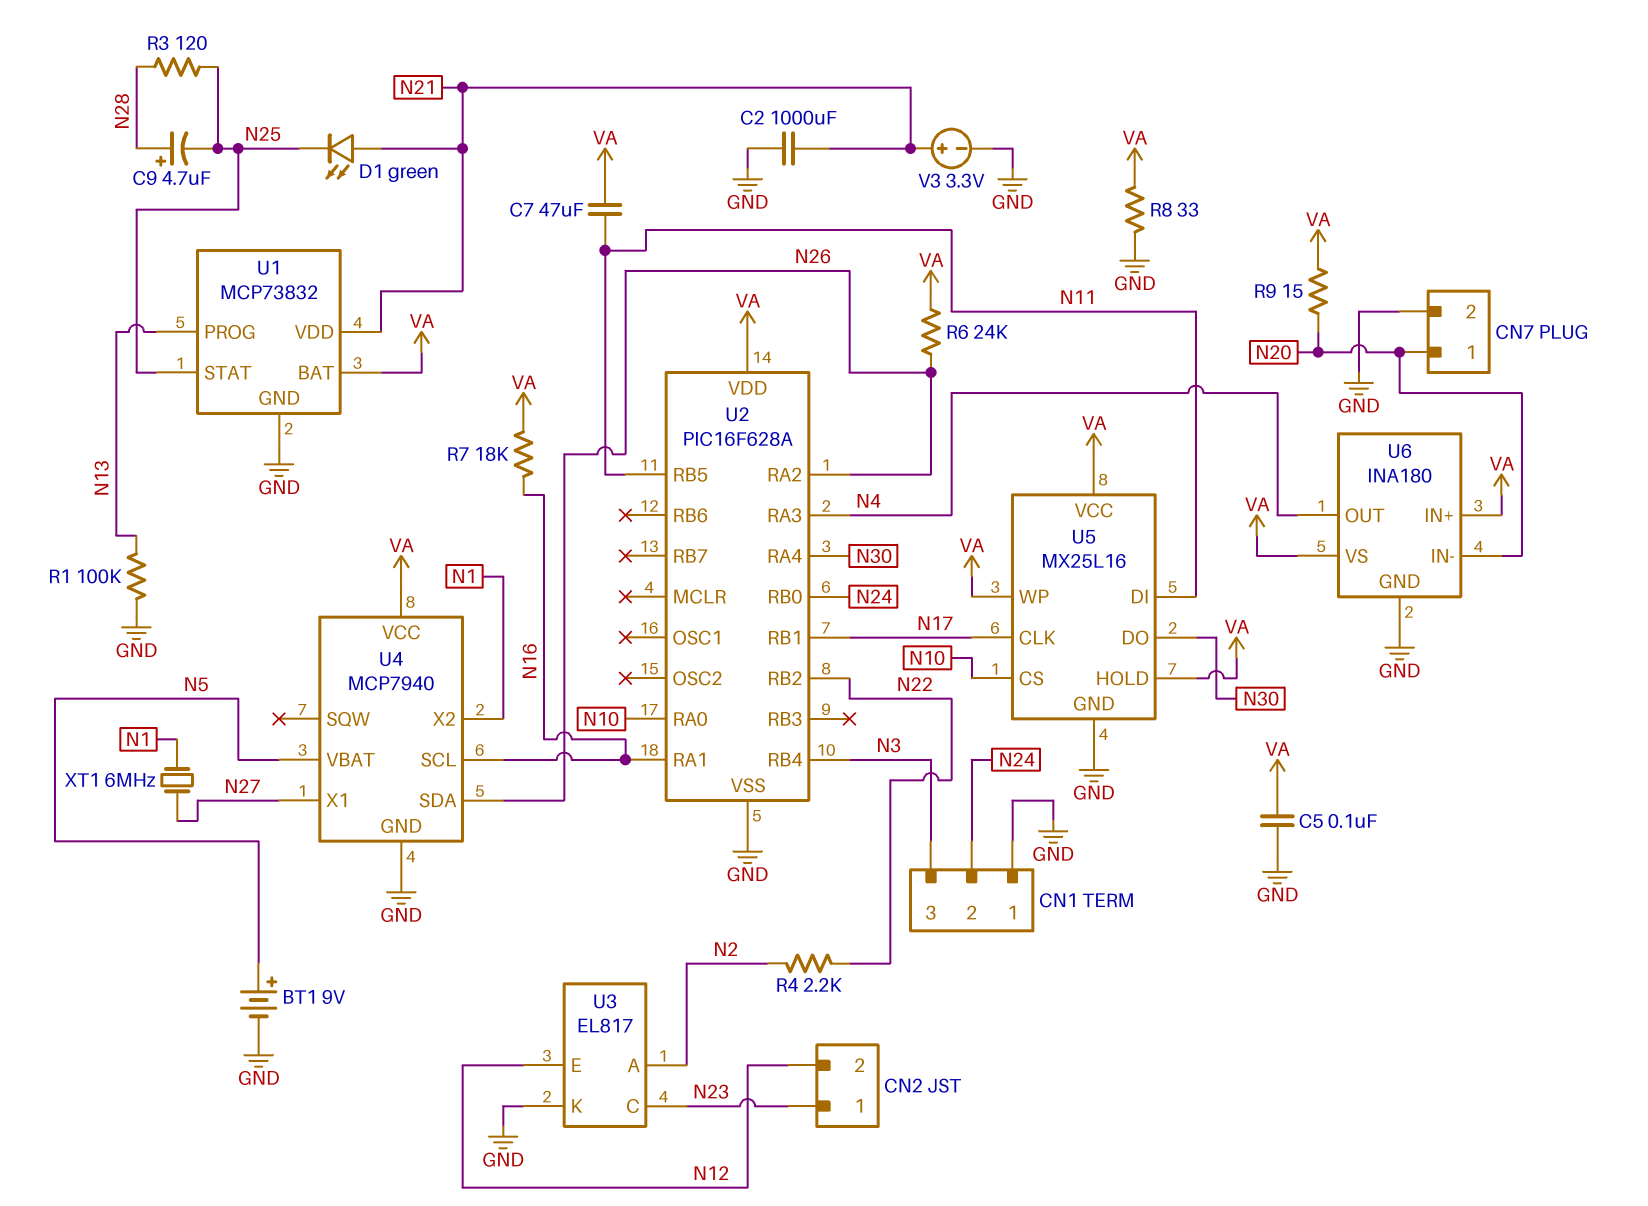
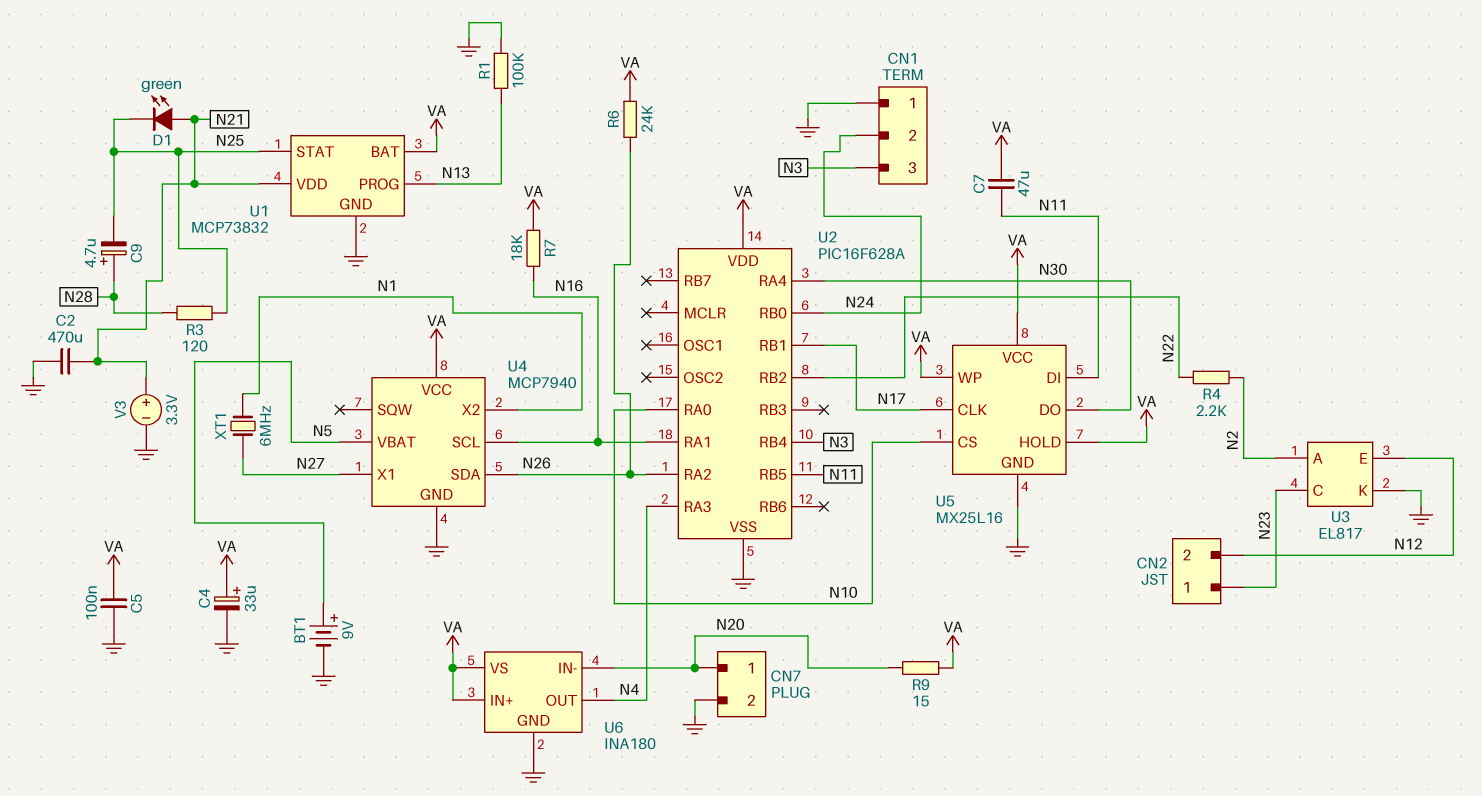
C2: 1000uF (GND, N21) -> 470uF (GND, N21)
C4: none -> 33uF (plus VA, minus GND)
R8: 33 (GND, VA) -> none

